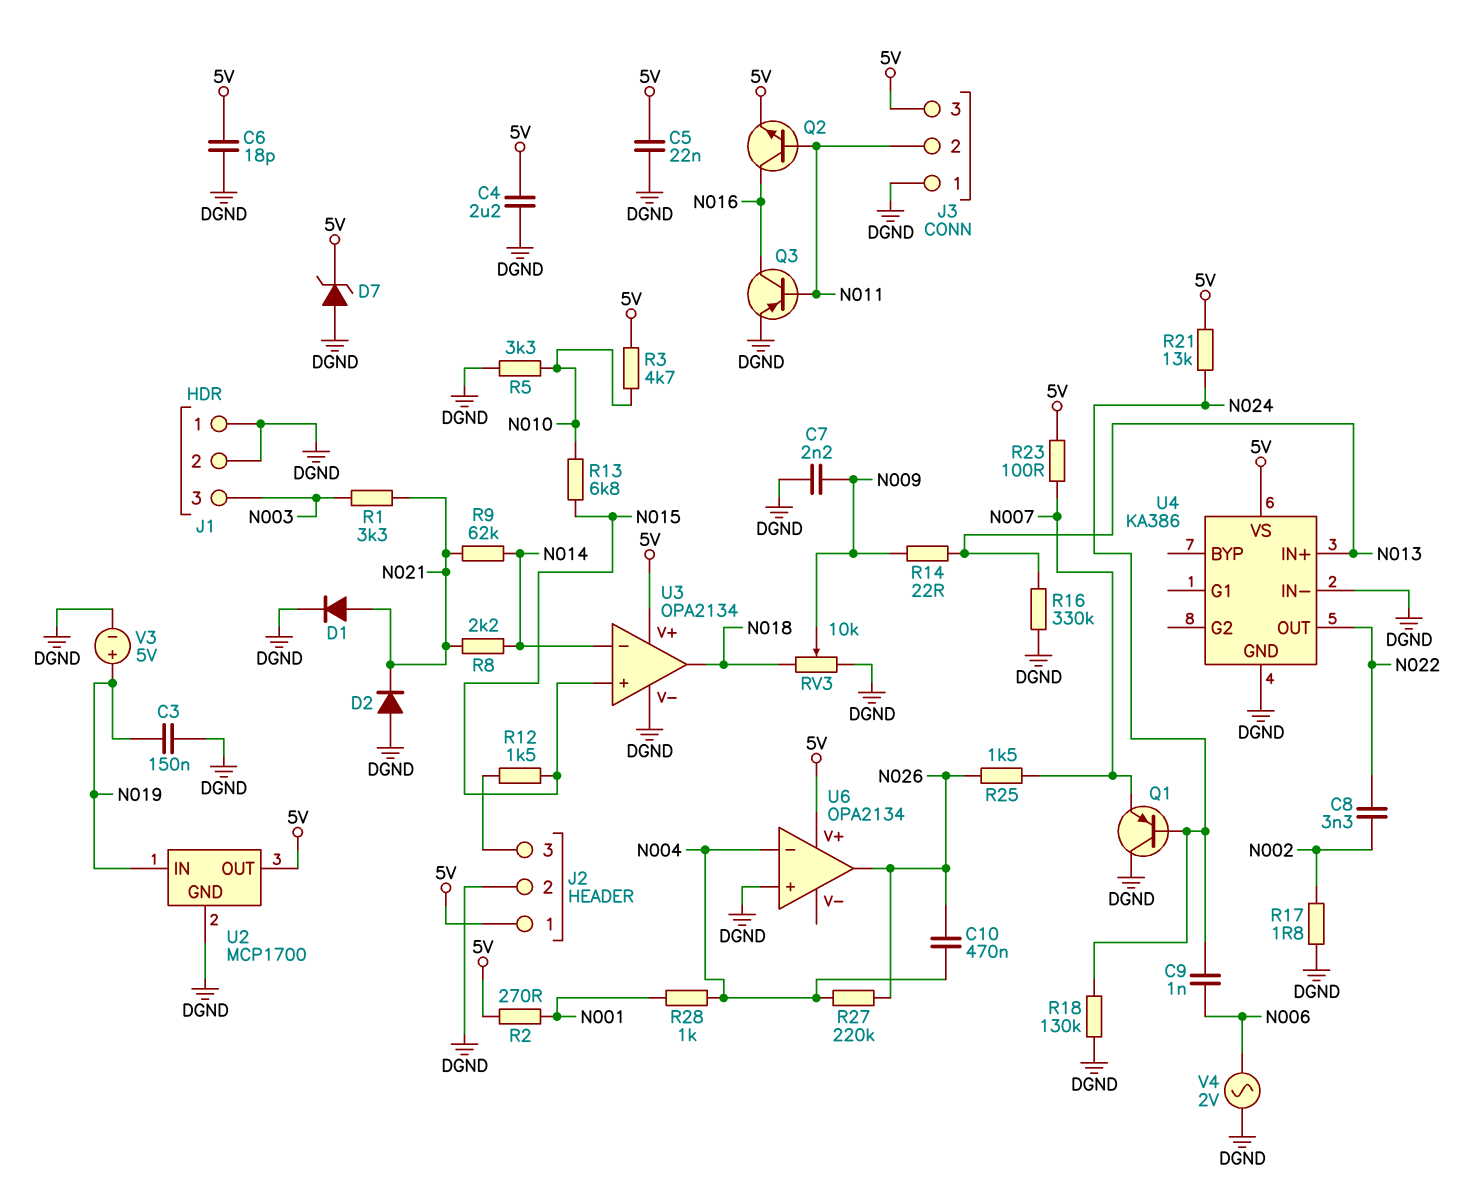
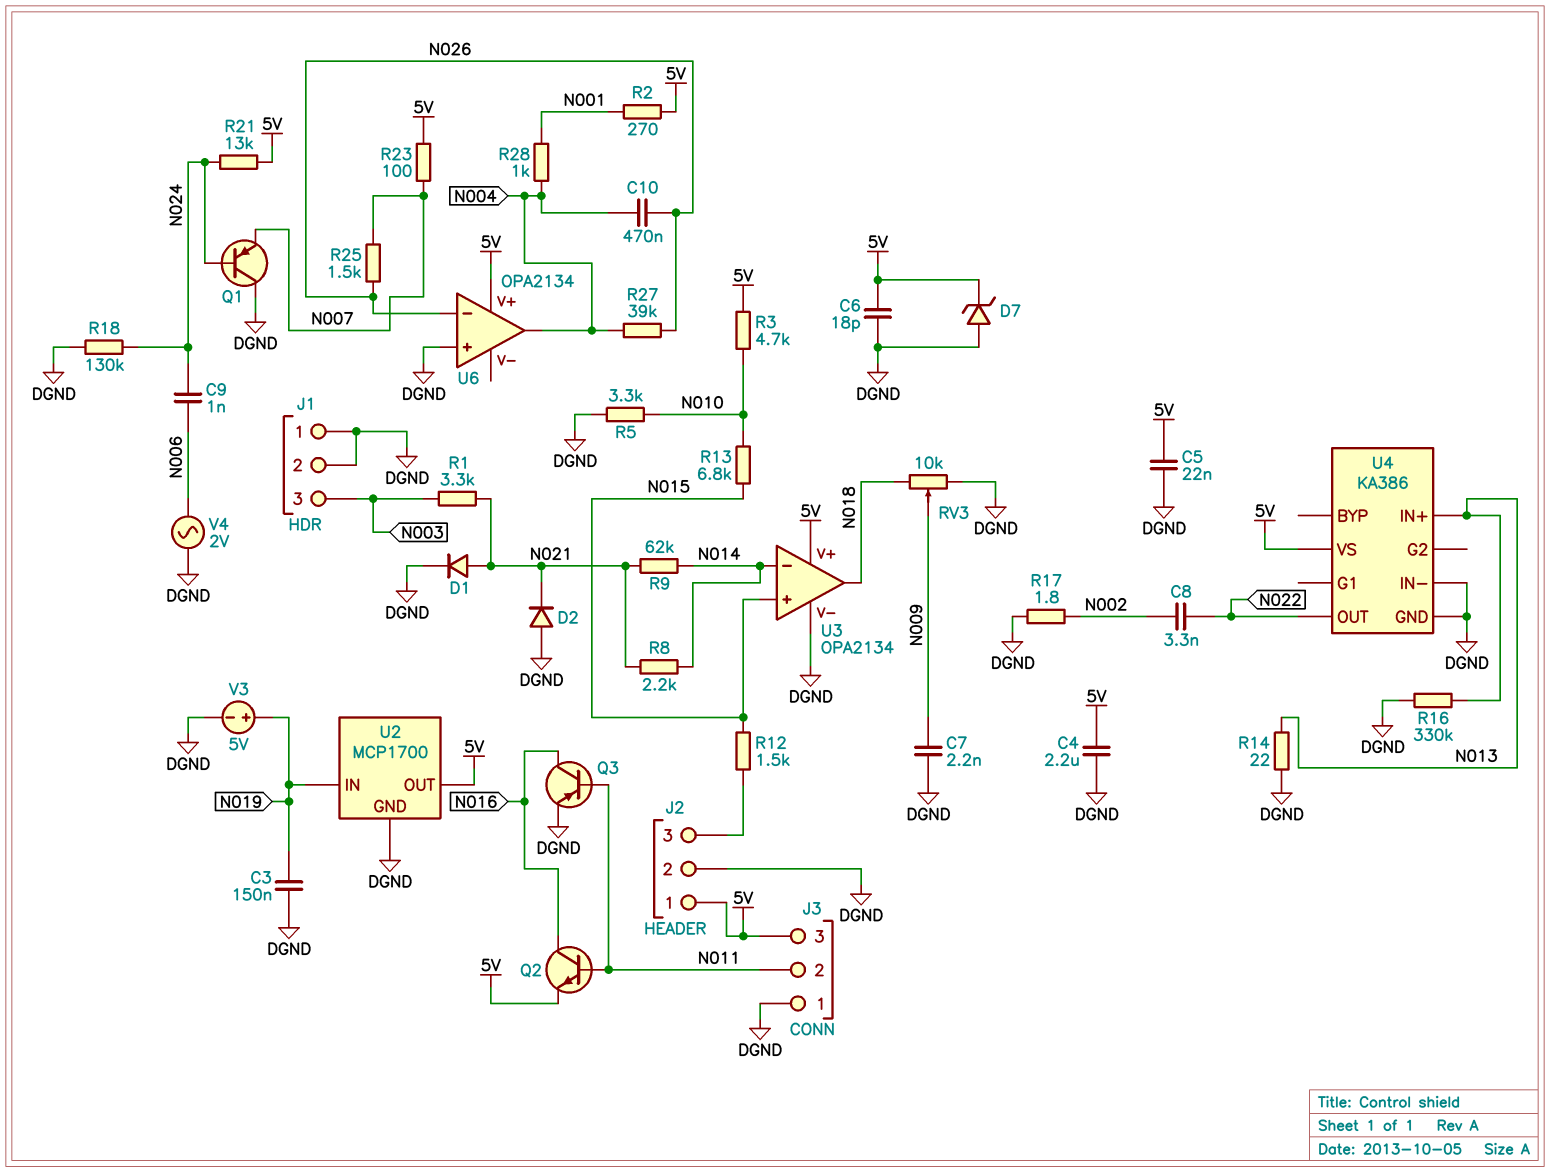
R14: 22 (N009, N013) -> 22 (DGND, N013)
R27: 220k (N004, N026) -> 39k (N004, N026)
U6 pin in-: N004 -> N026
U6 pin out: N026 -> N004

